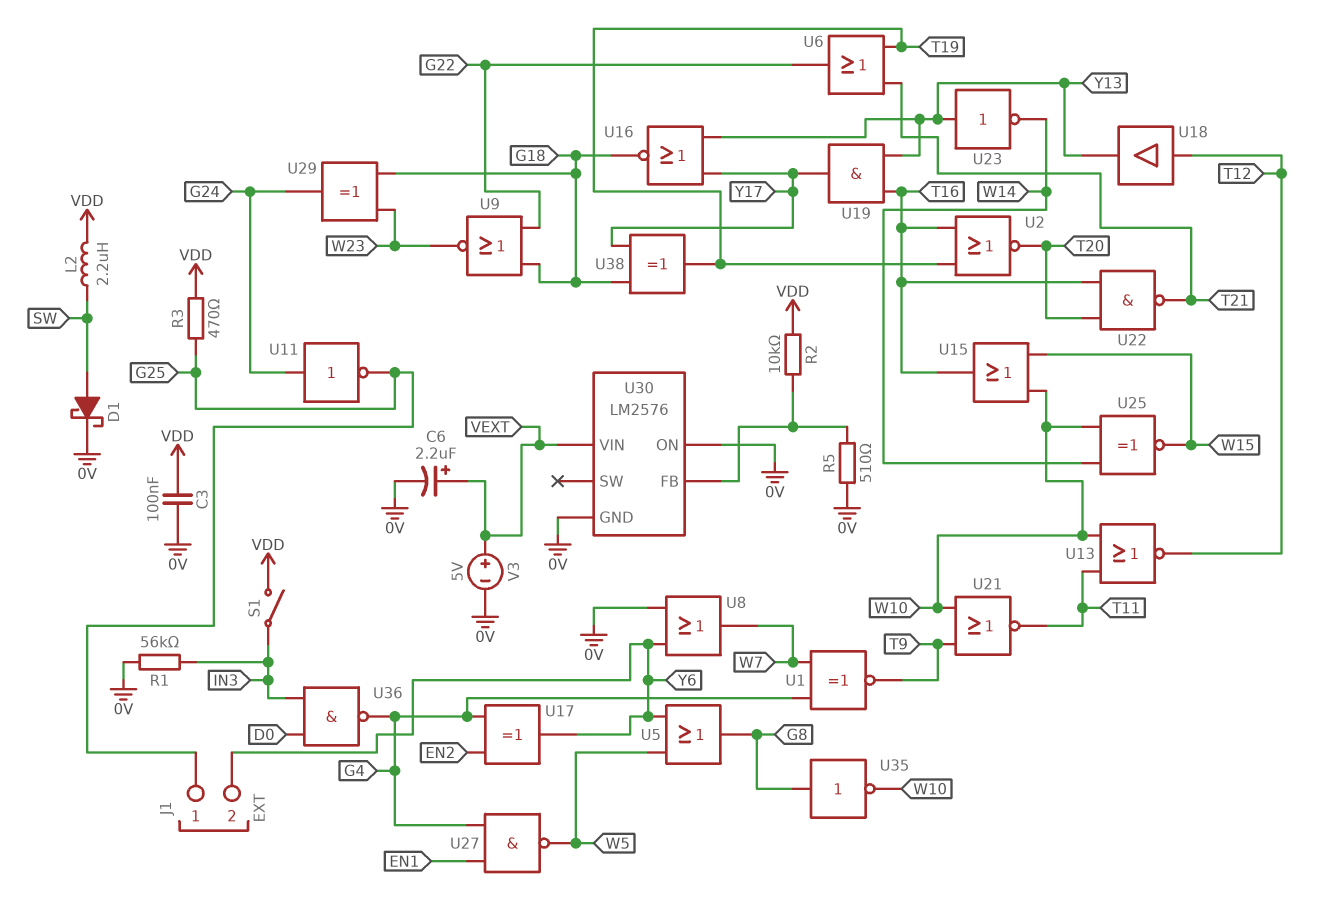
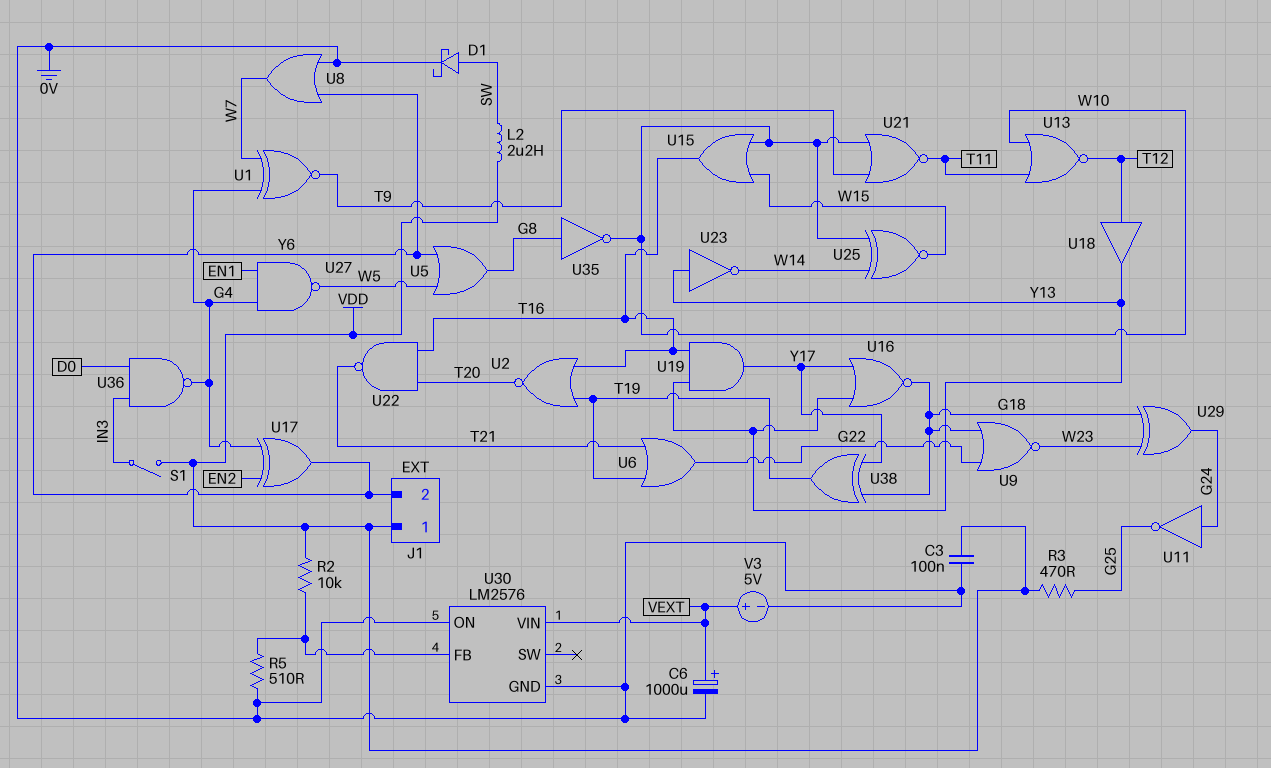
C6: 2.2uF (plus VEXT, minus 0V) -> 1000uF (plus VEXT, minus 0V)
J1 pin 1: G25 -> VDD
R1: 56k (0V, IN3) -> none

